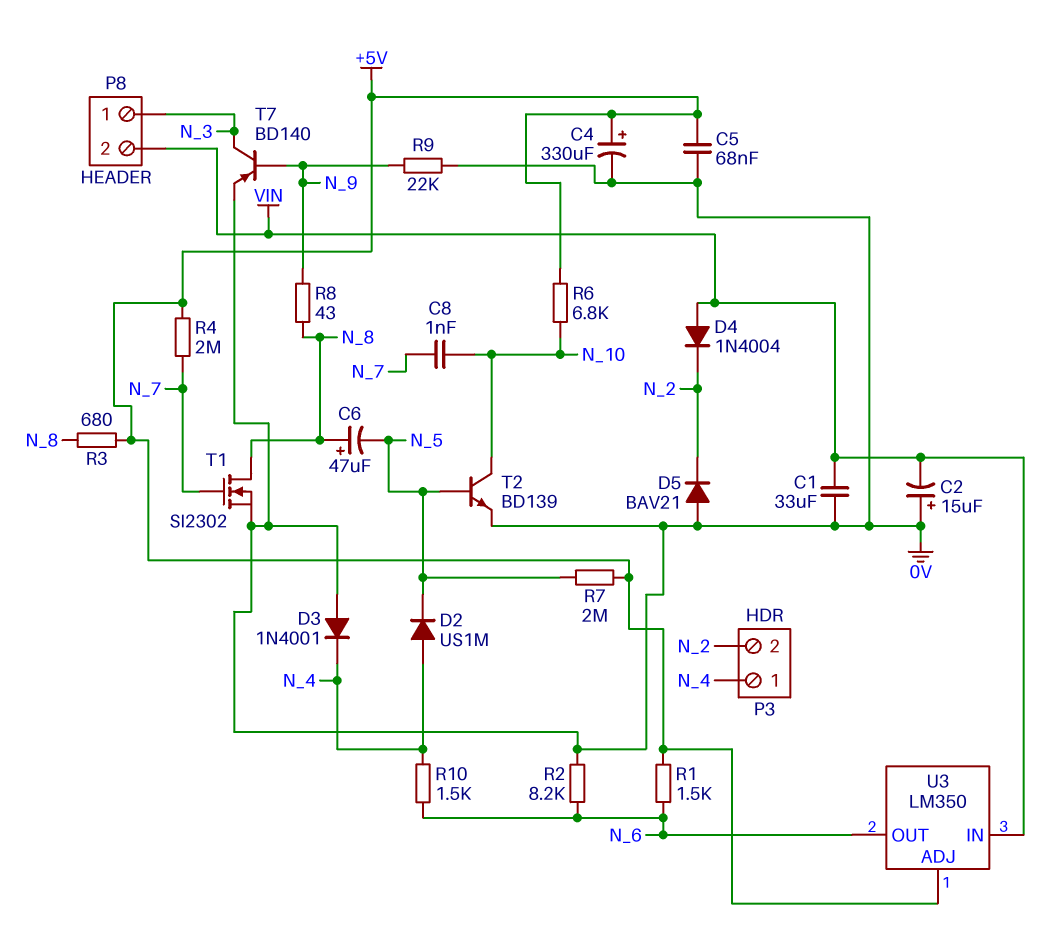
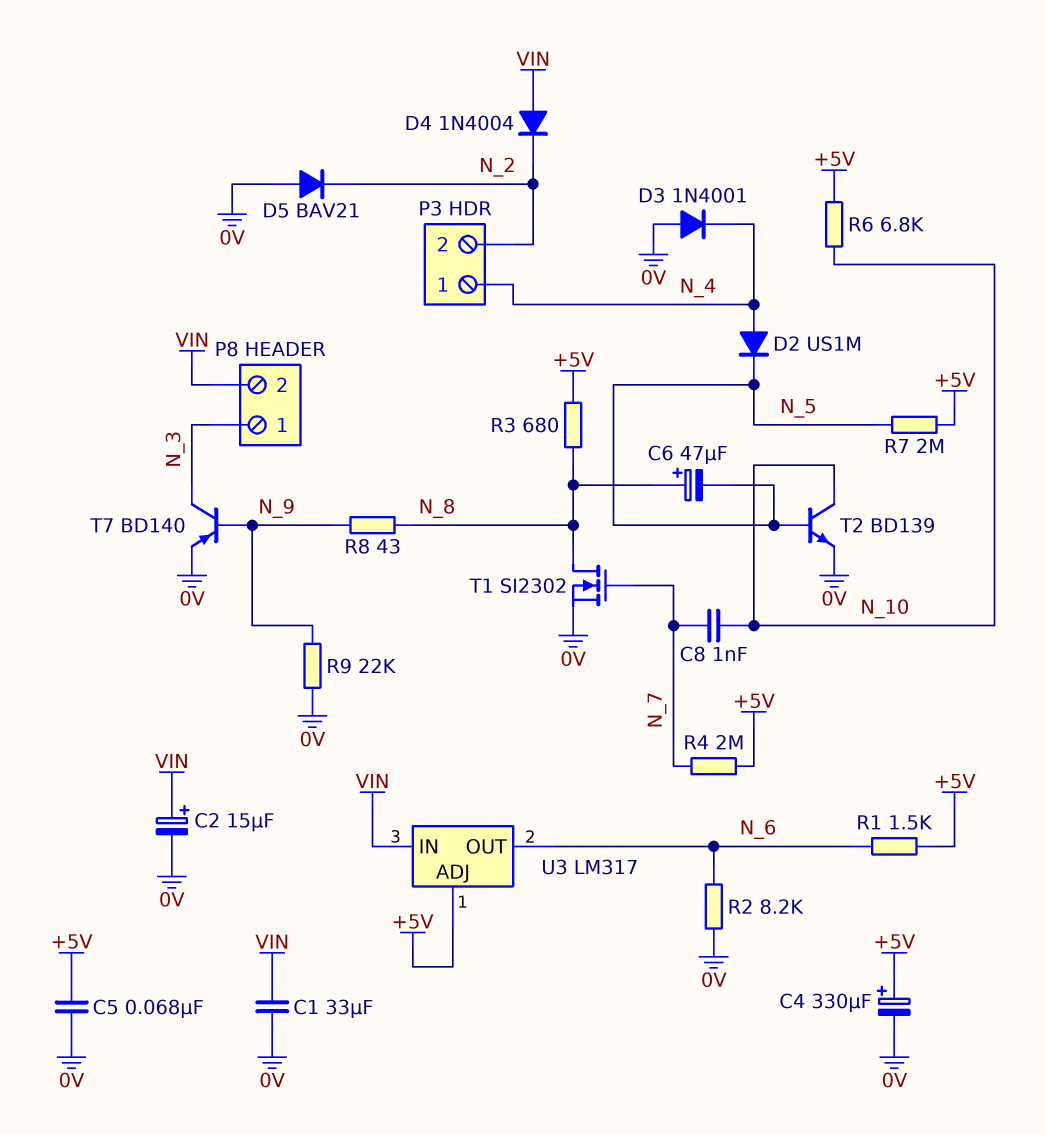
C2: 15uF (plus 0V, minus VIN) -> 15uF (plus VIN, minus 0V)
R10: 1.5k (N_4, N_6) -> none
U3: LM350 -> LM317

